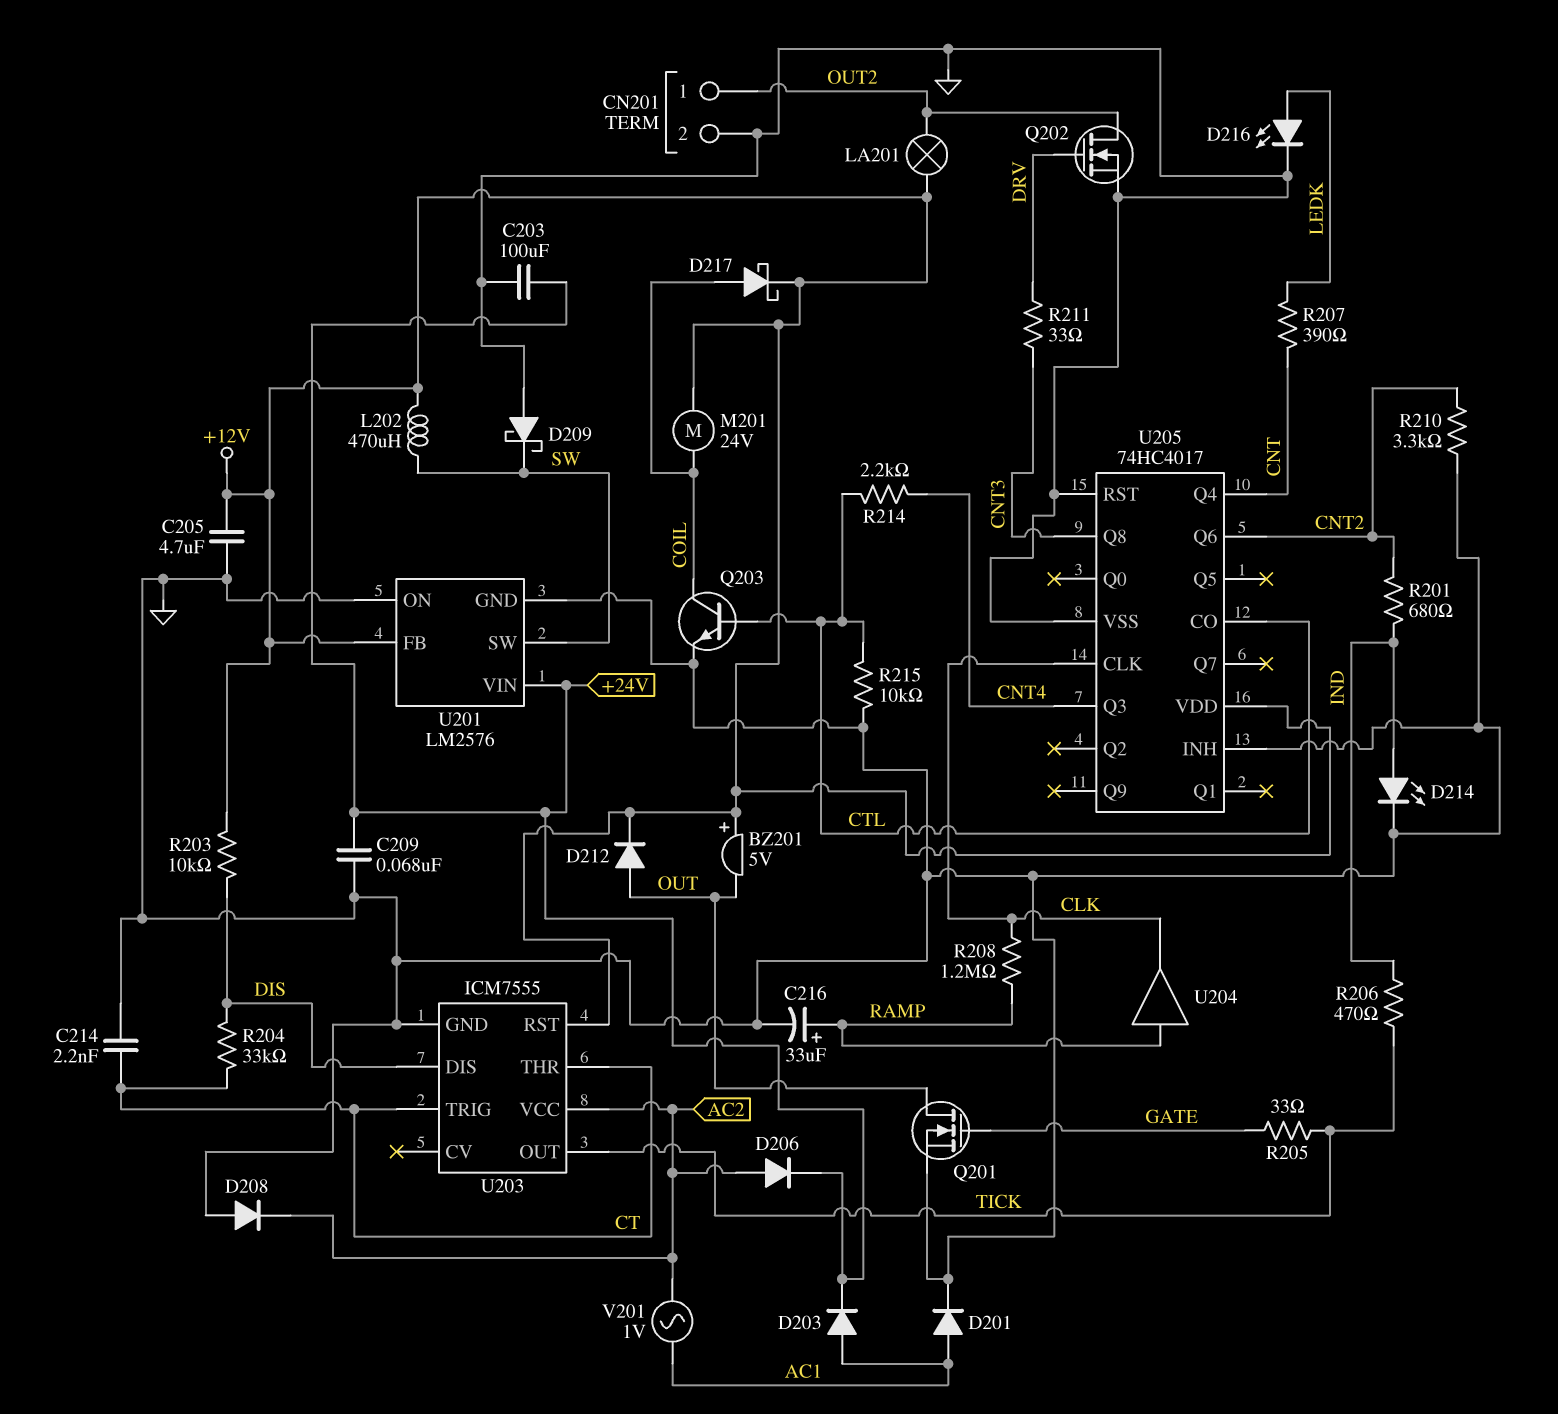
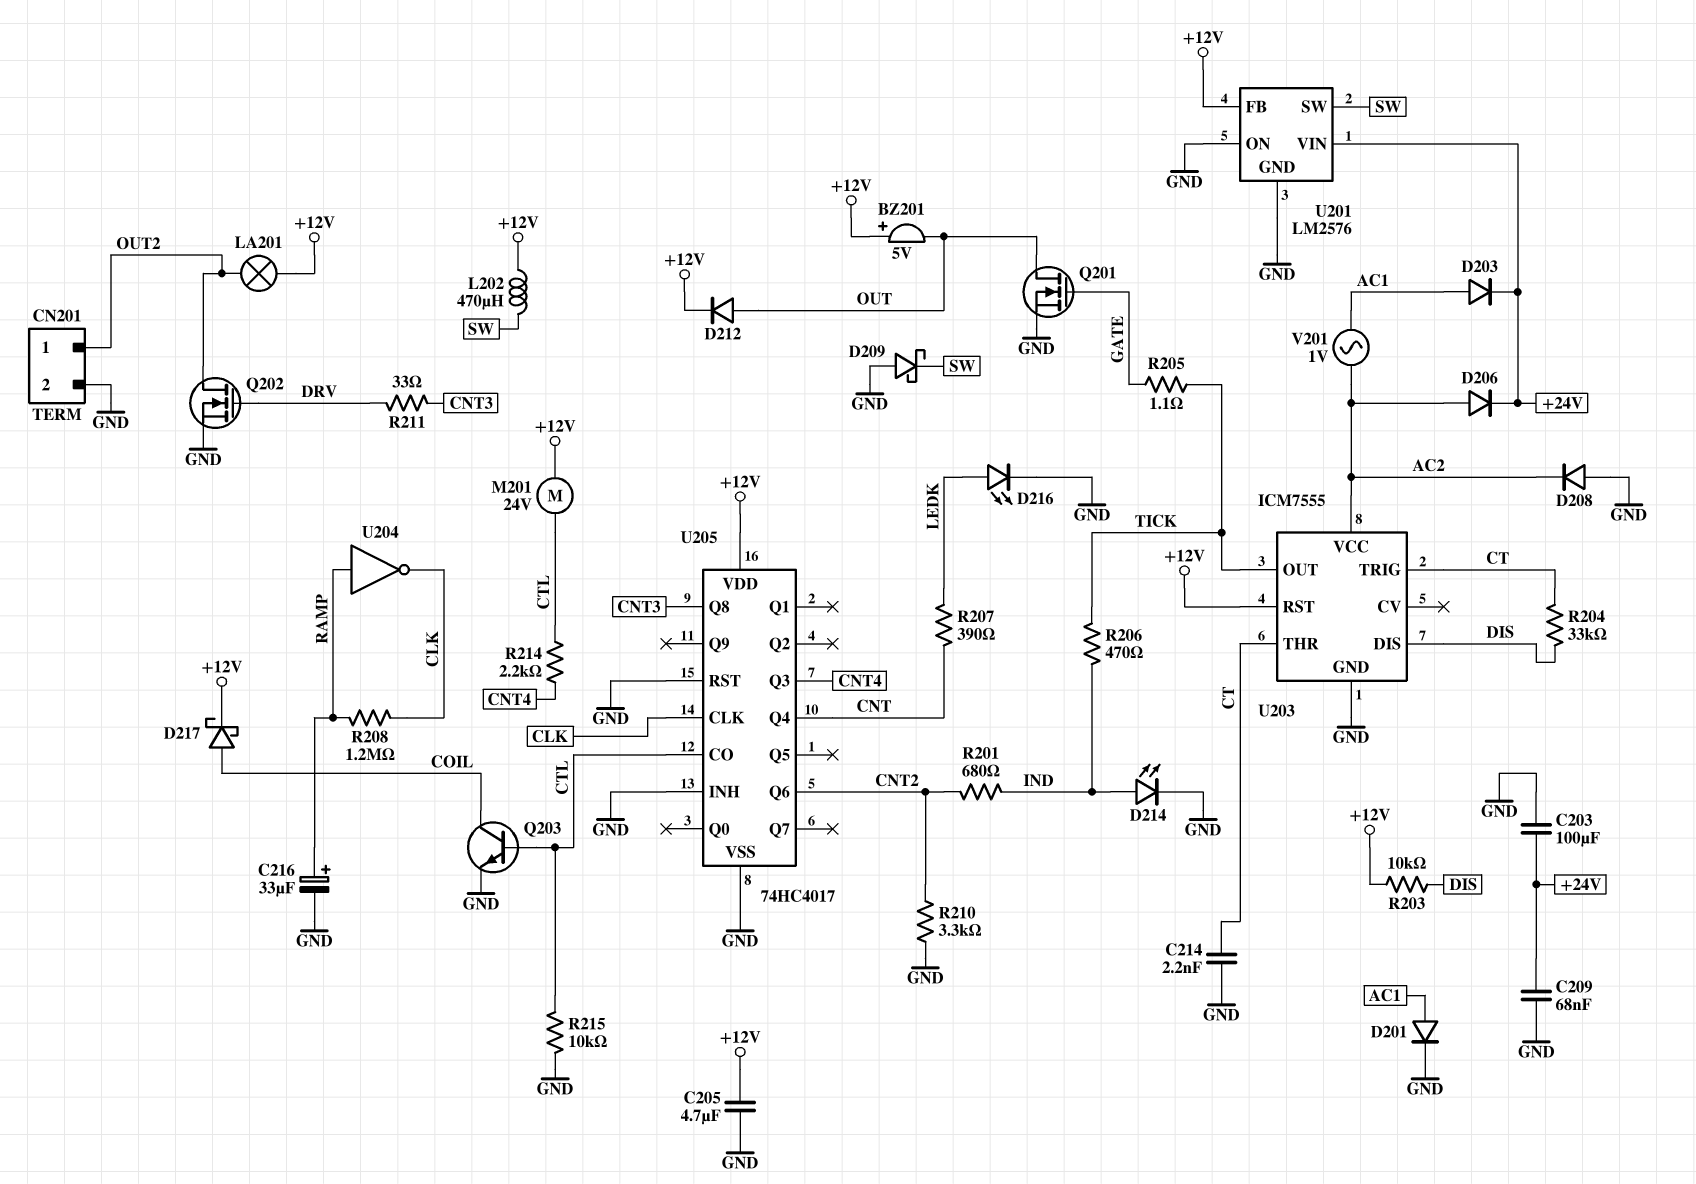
M201: motor 24V (+12V, COIL) -> motor 24V (+12V, CTL)
R205: 33 (GATE, TICK) -> 1.1 (GATE, TICK)
U204: buffer (in RAMP, out CLK) -> NOT (in RAMP, out CLK)

